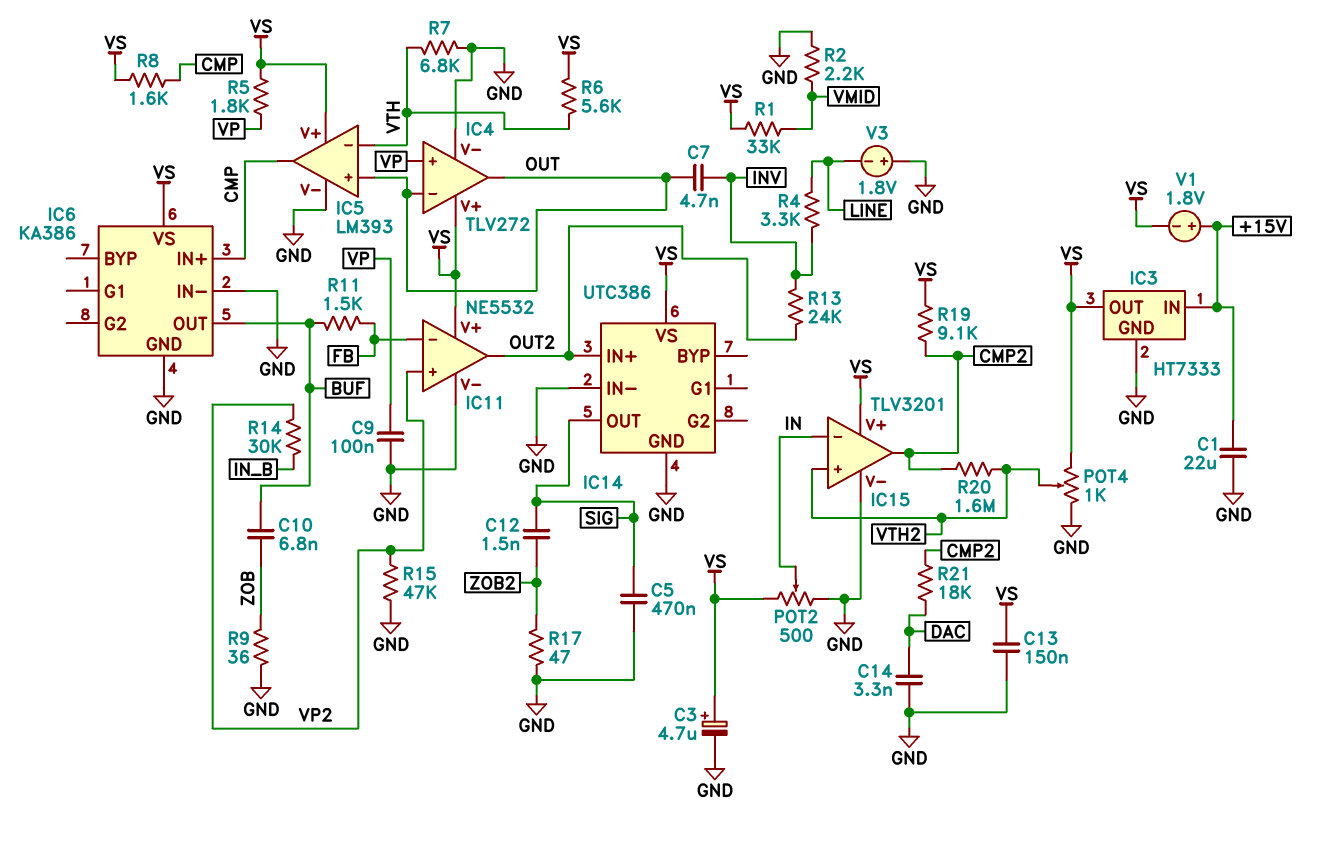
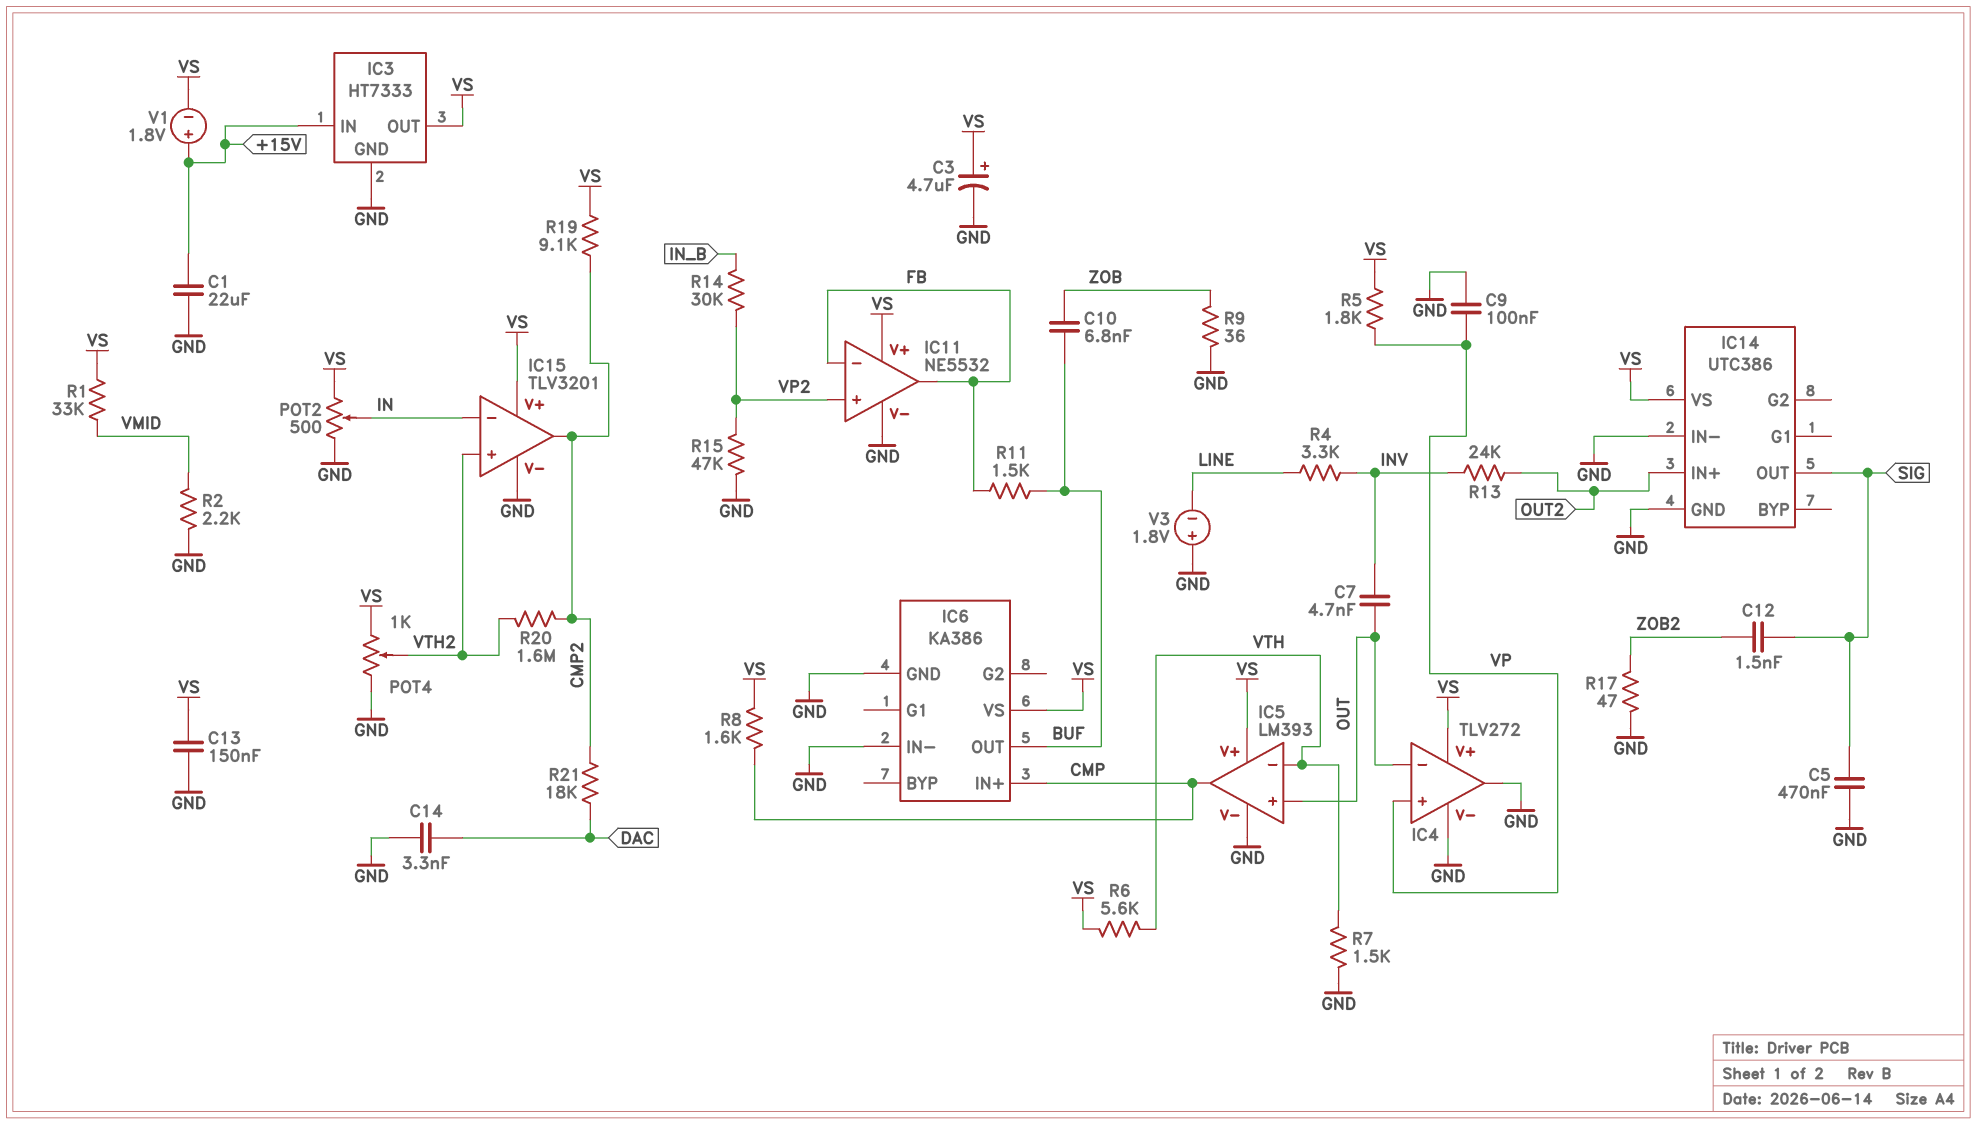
IC4 pin out: OUT -> GND
IC11 pin out: OUT2 -> FB
R7: 6.8k (GND, VTH) -> 1.5k (GND, VTH)

